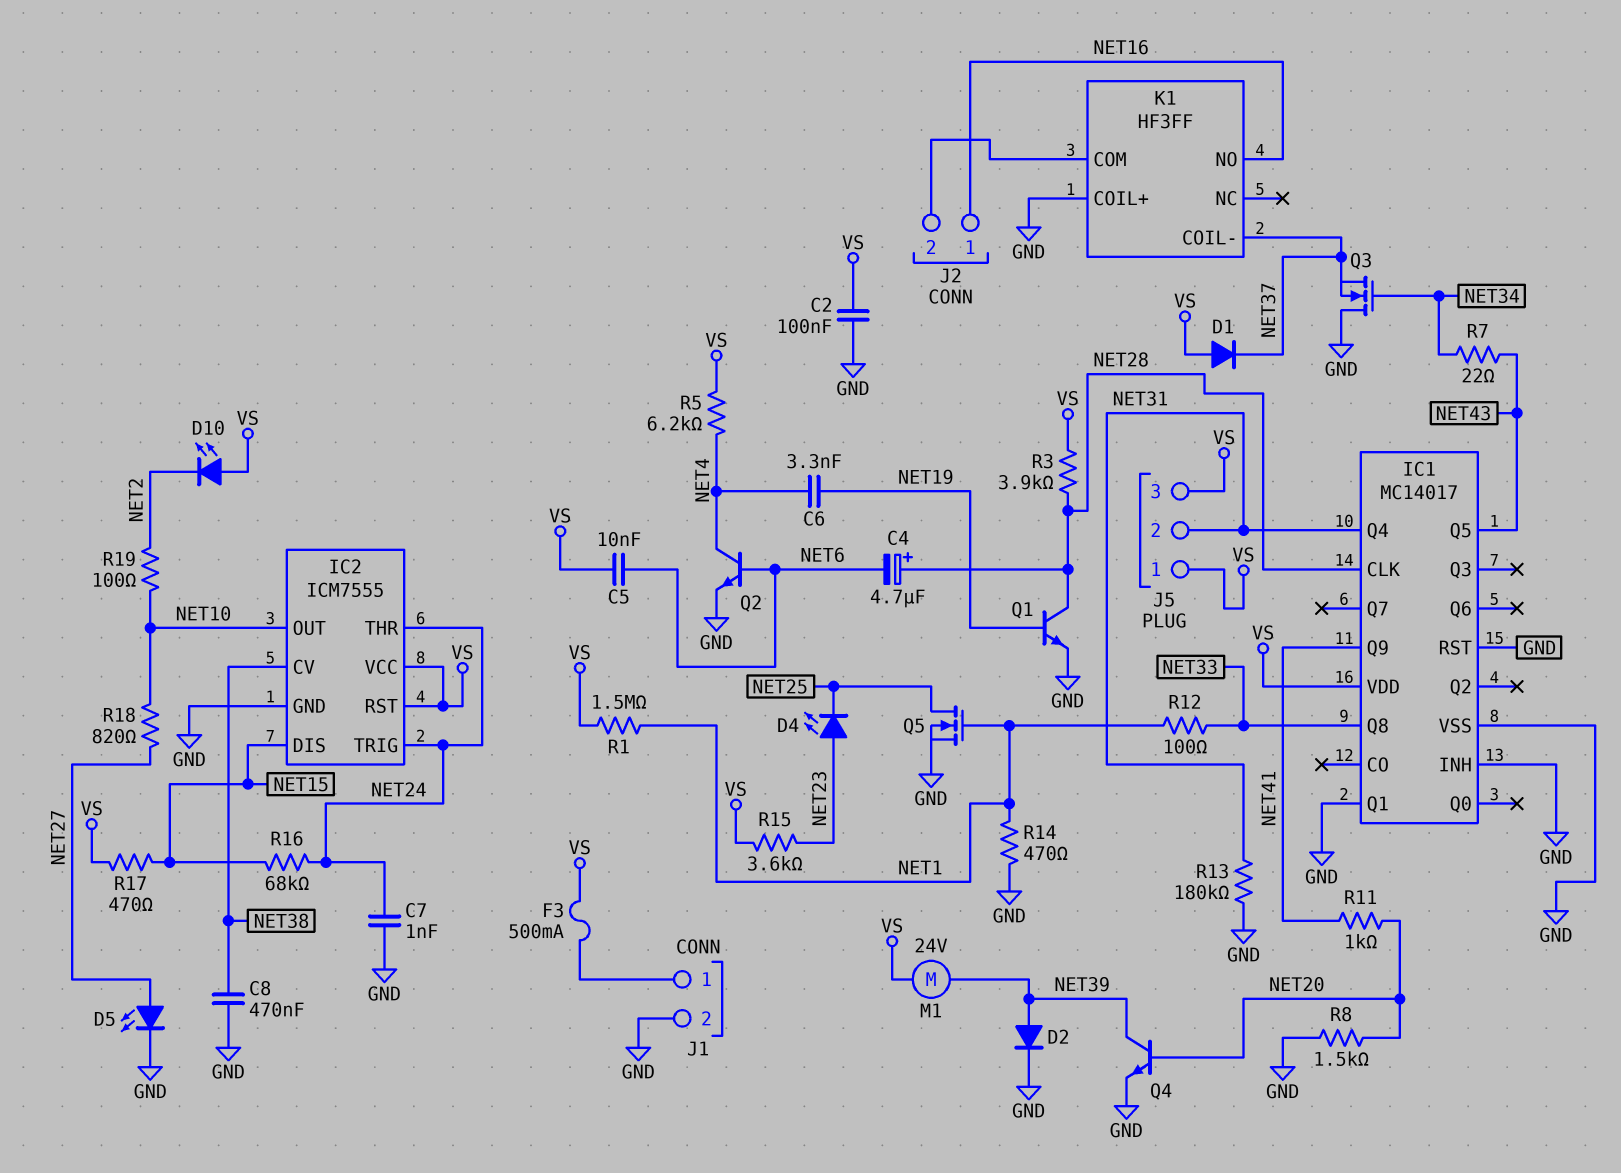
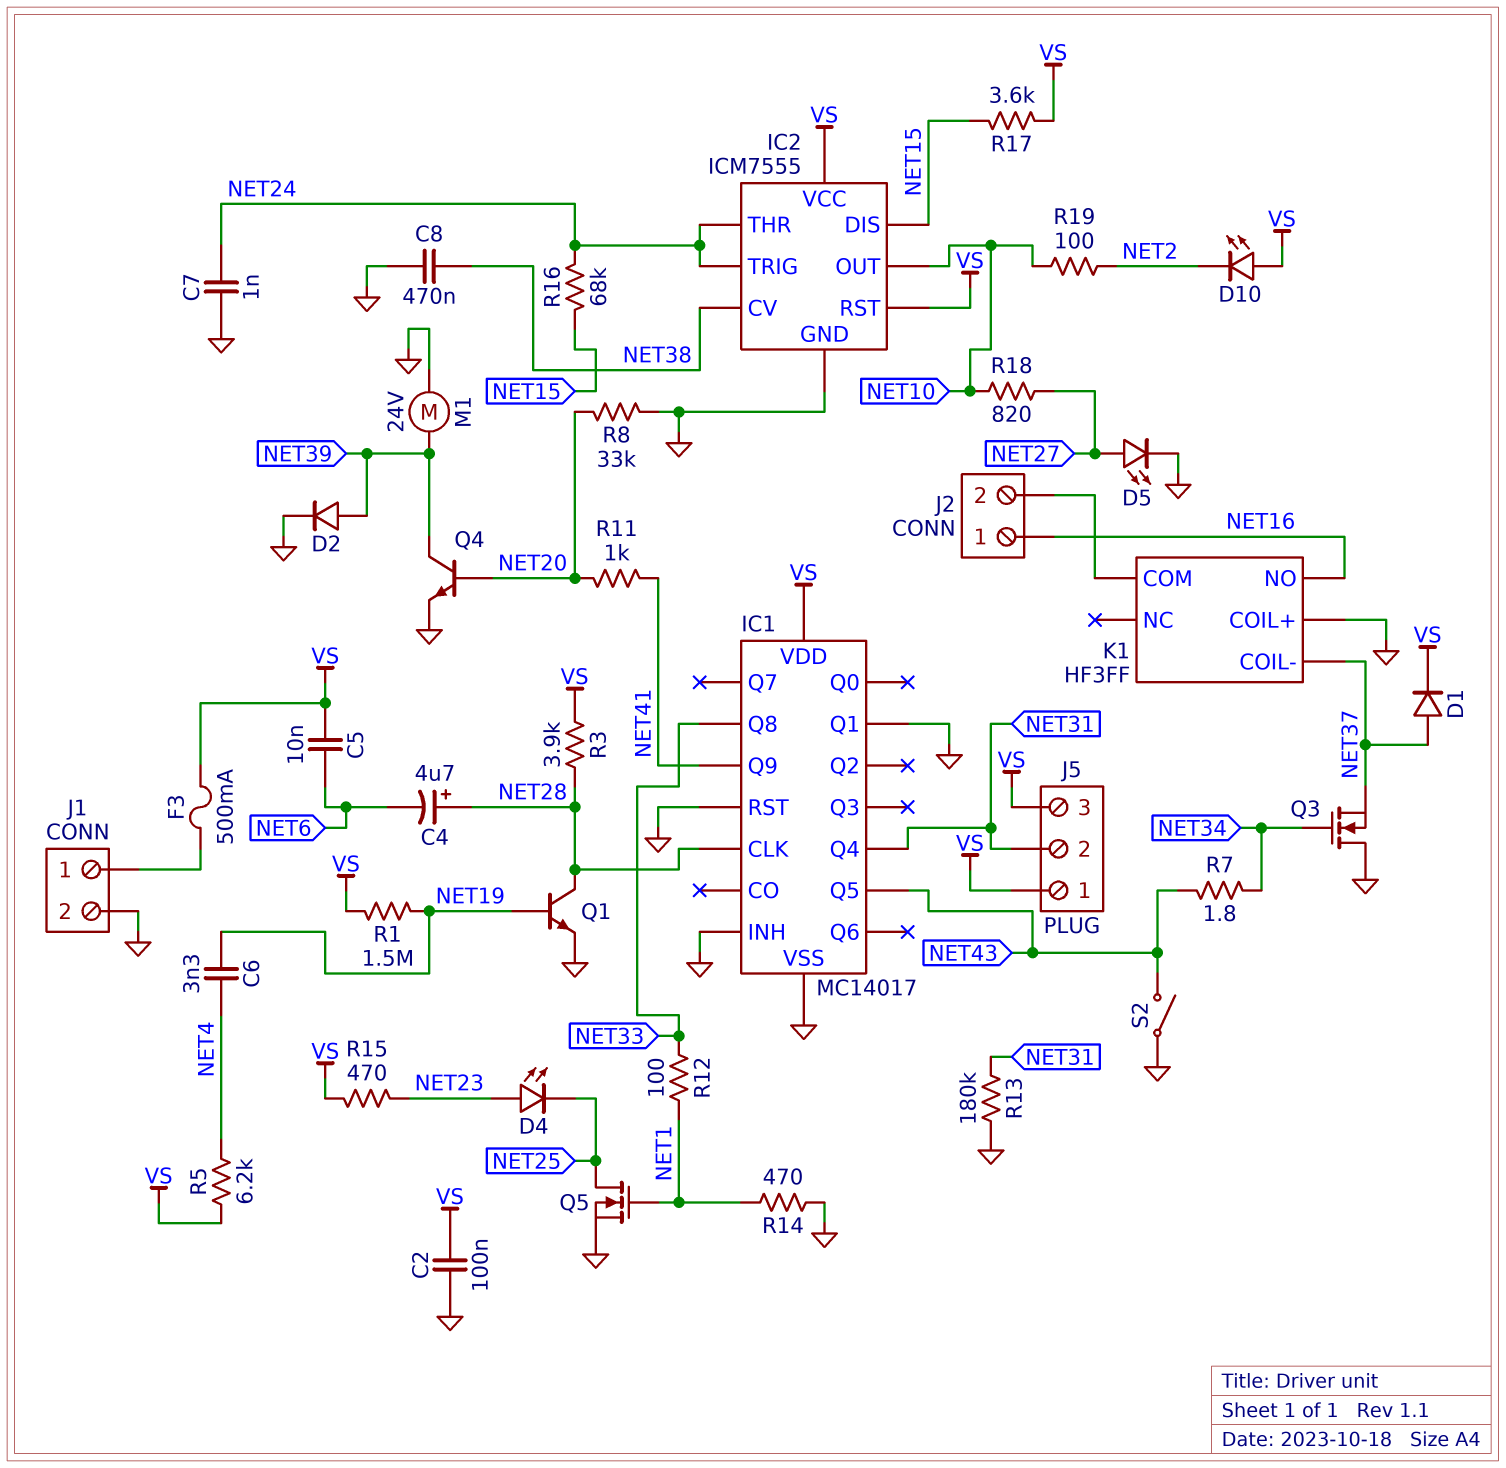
D1: diode (A VS, K NET37) -> diode (A NET37, K VS)
M1: motor 24V (NET39, VS) -> motor 24V (GND, NET39)
Q2: NPN (B NET6, C NET4, E GND) -> none
R1: 1.5M (NET1, VS) -> 1.5M (NET19, VS)
R7: 22 (NET34, NET43) -> 1.8 (NET34, NET43)
R8: 1.5k (GND, NET20) -> 33k (GND, NET20)
R15: 3.6k (NET23, VS) -> 470 (NET23, VS)
R17: 470 (NET15, VS) -> 3.6k (NET15, VS)
S2: none -> switch (GND, NET43)

